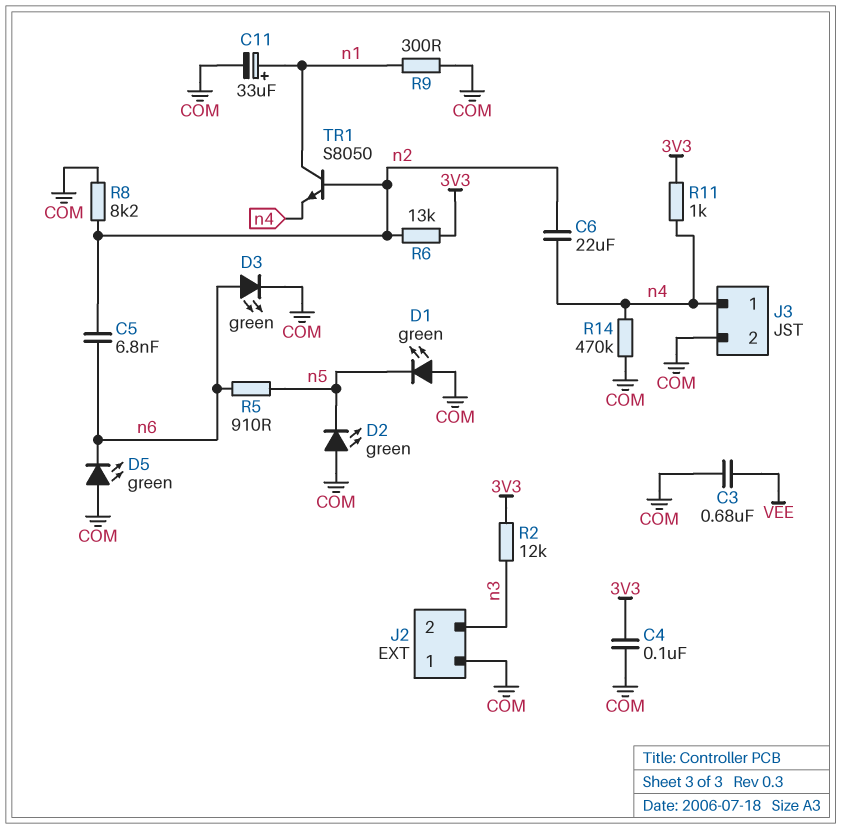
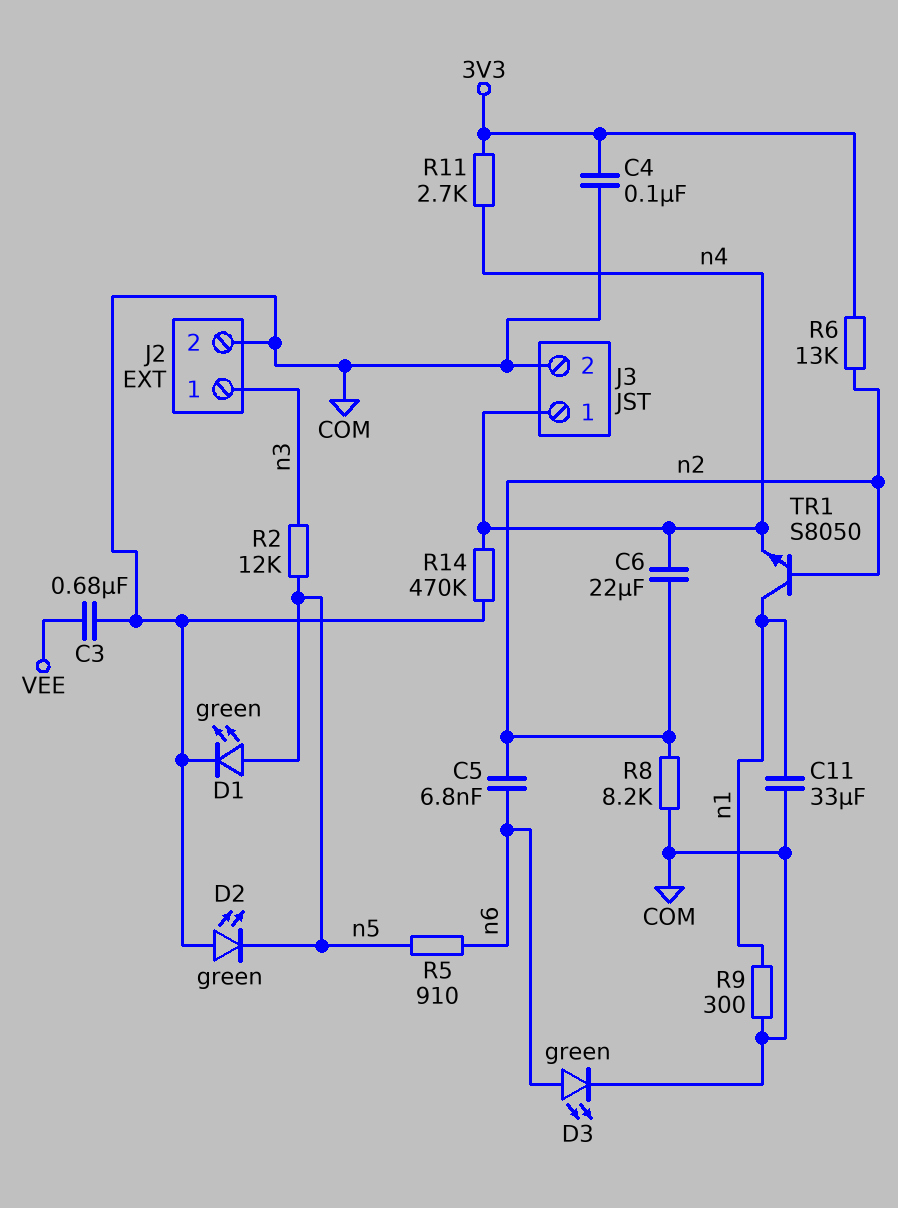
C11: 33uF (plus n1, minus COM) -> 33uF (COM, n1)
D1: LED green (A COM, K n5) -> LED green (A n5, K COM)
D5: LED green (A COM, K n6) -> none
J2 pin 1: COM -> n3
J2 pin 2: n3 -> COM
R2: 12k (3V3, n3) -> 12k (n3, n5)
R11: 1k (3V3, n4) -> 2.7k (3V3, n4)

